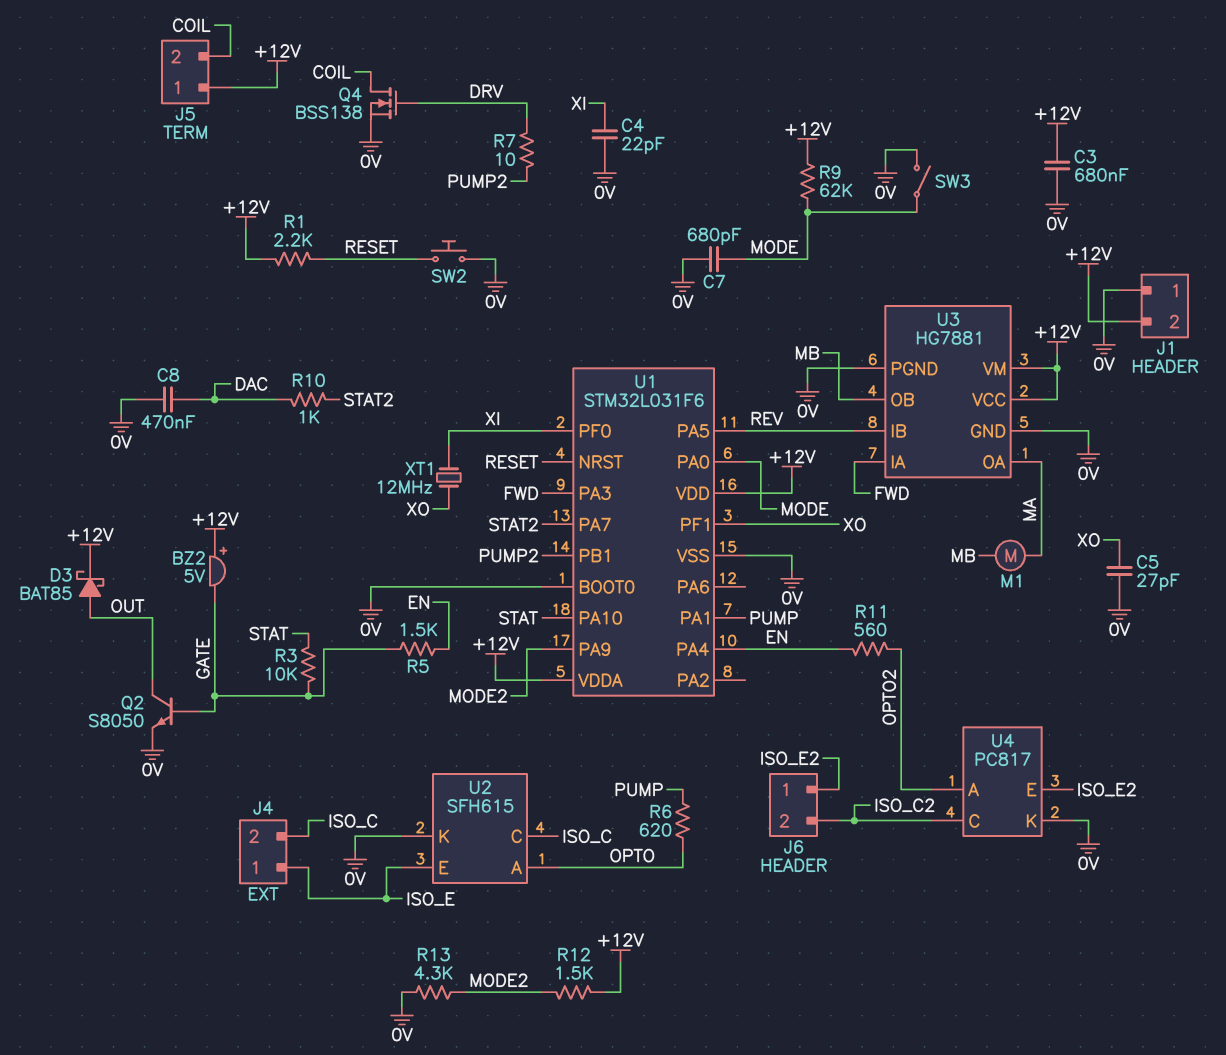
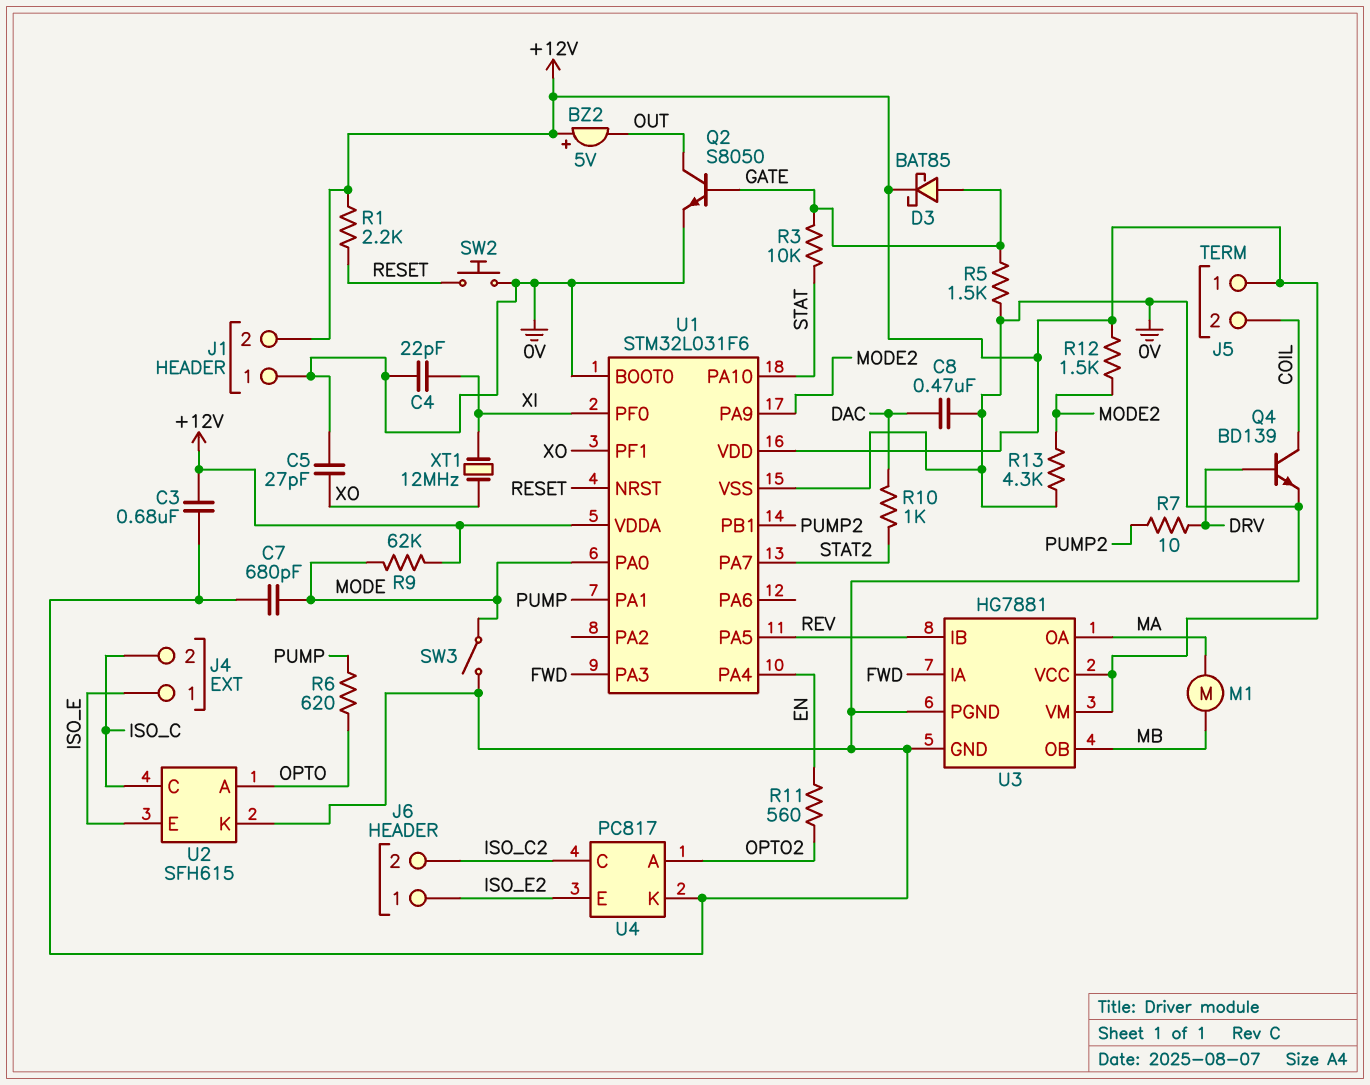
BZ2: buzzer 5V (plus +12V, minus GATE) -> buzzer 5V (plus +12V, minus OUT)
D3: schottky BAT85 (A OUT, K +12V) -> schottky BAT85 (A GATE, K +12V)
Q4: NMOS BSS138 (G DRV, D COIL, S 0V) -> NPN BD139 (B DRV, C COIL, E 0V)
R5: 1.5k (EN, GATE) -> 1.5k (0V, GATE)

